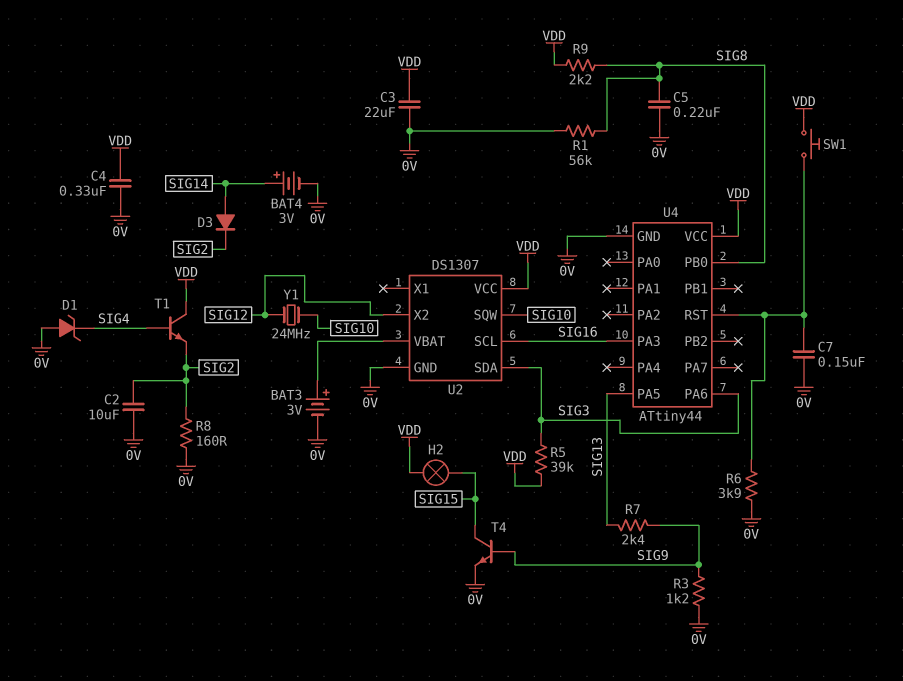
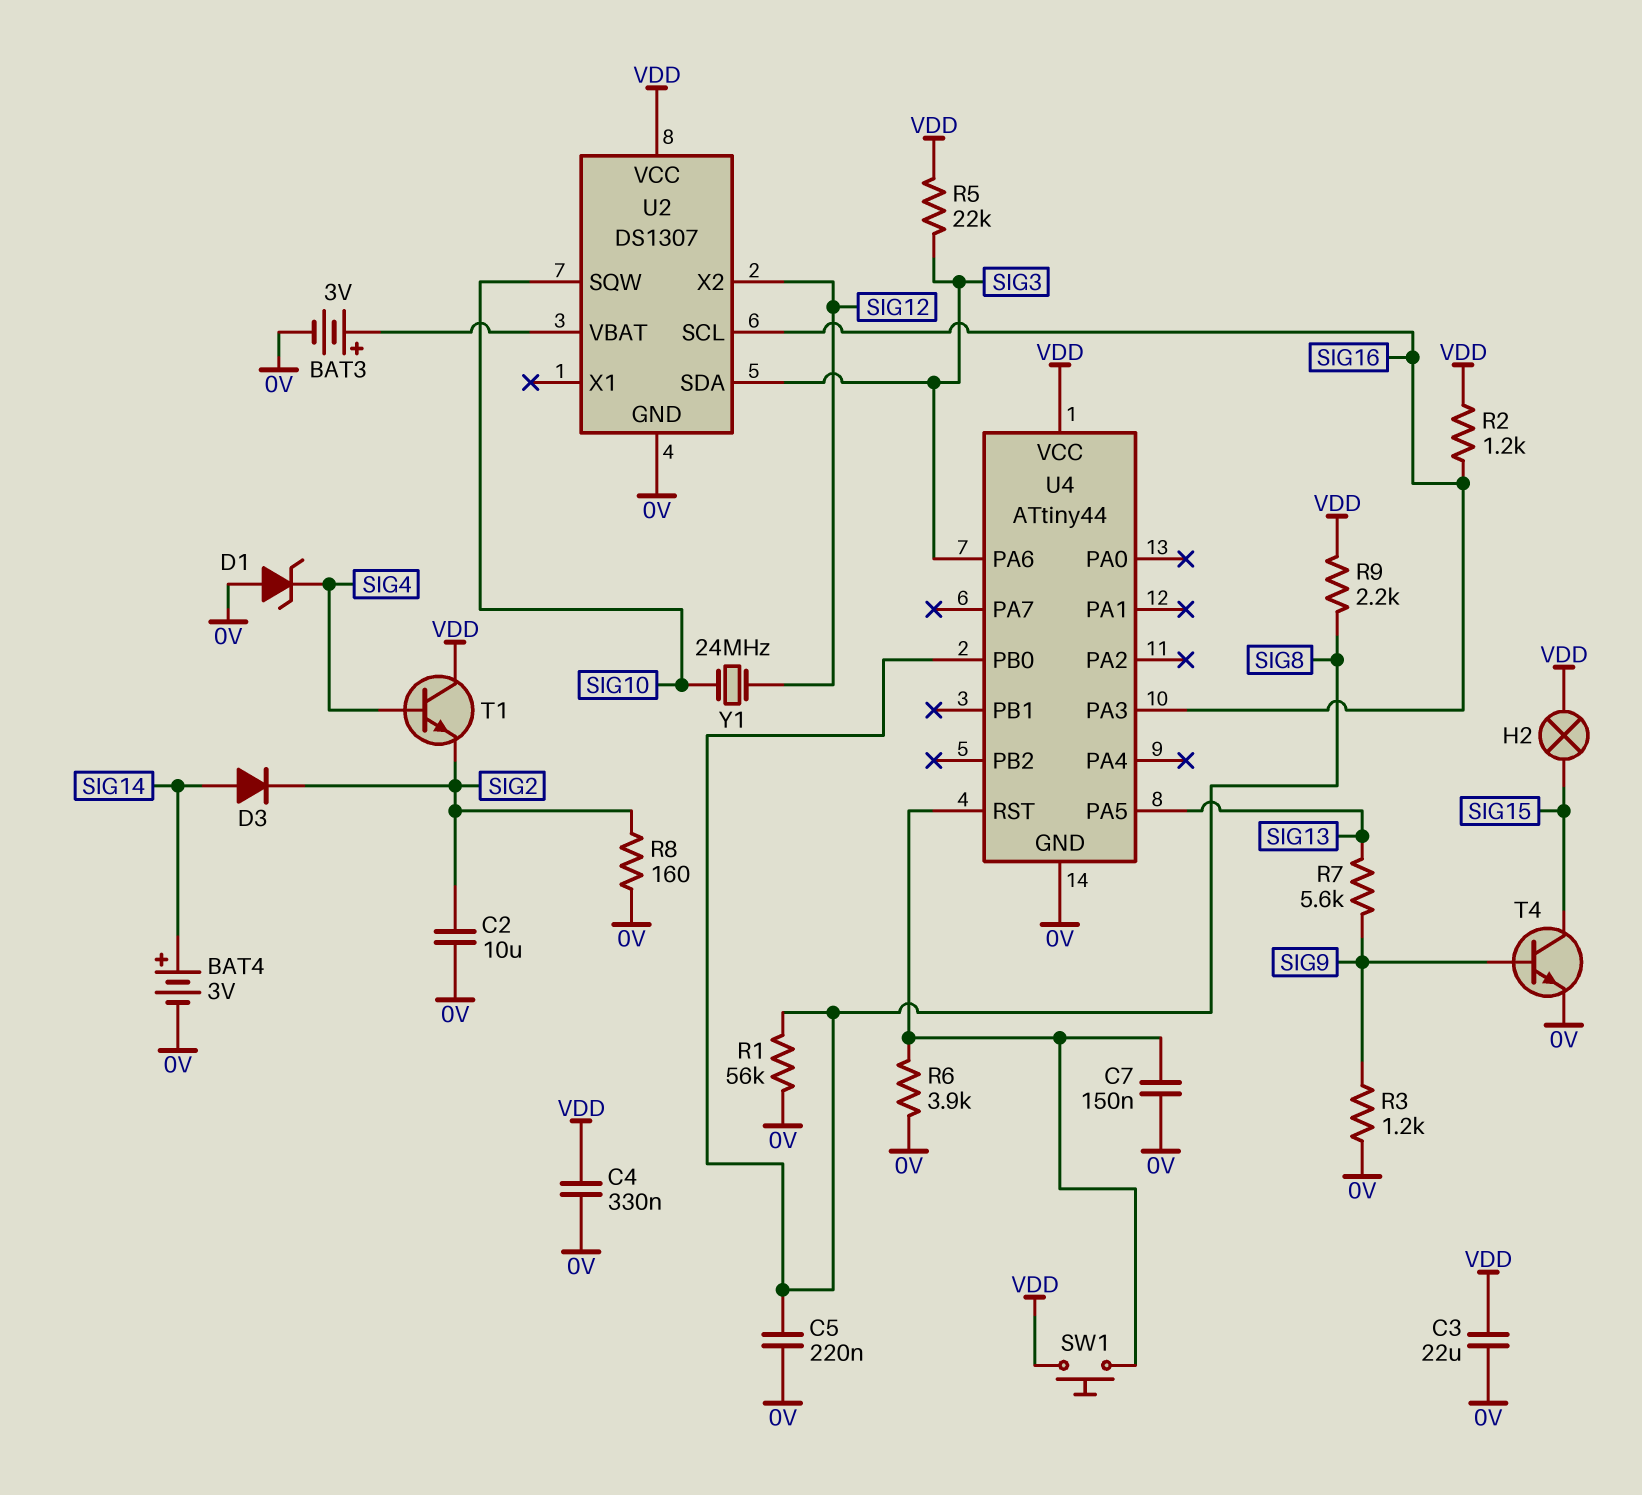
R2: none -> 1.2k (SIG16, VDD)
R5: 39k (SIG3, VDD) -> 22k (SIG3, VDD)
R7: 2.4k (SIG9, SIG13) -> 5.6k (SIG9, SIG13)

